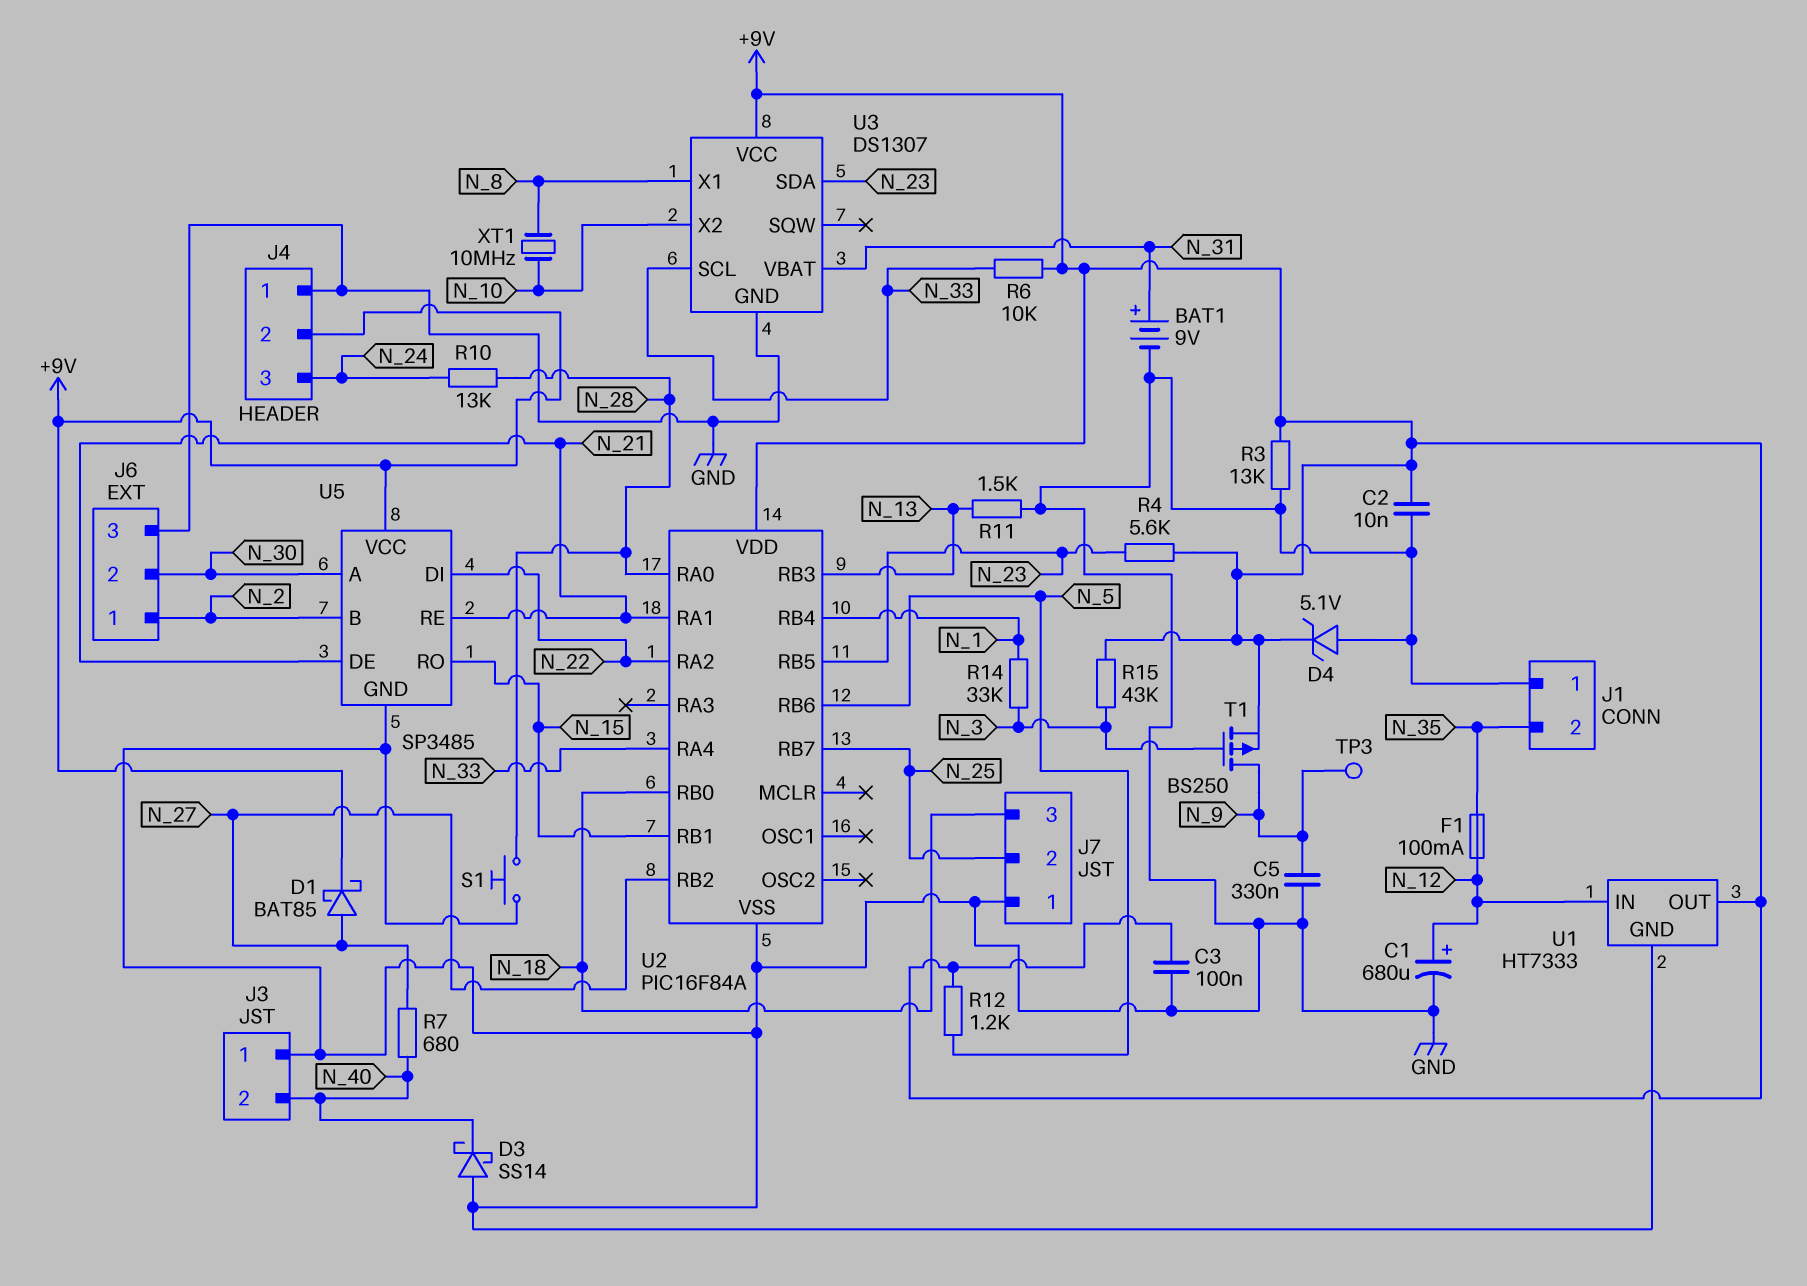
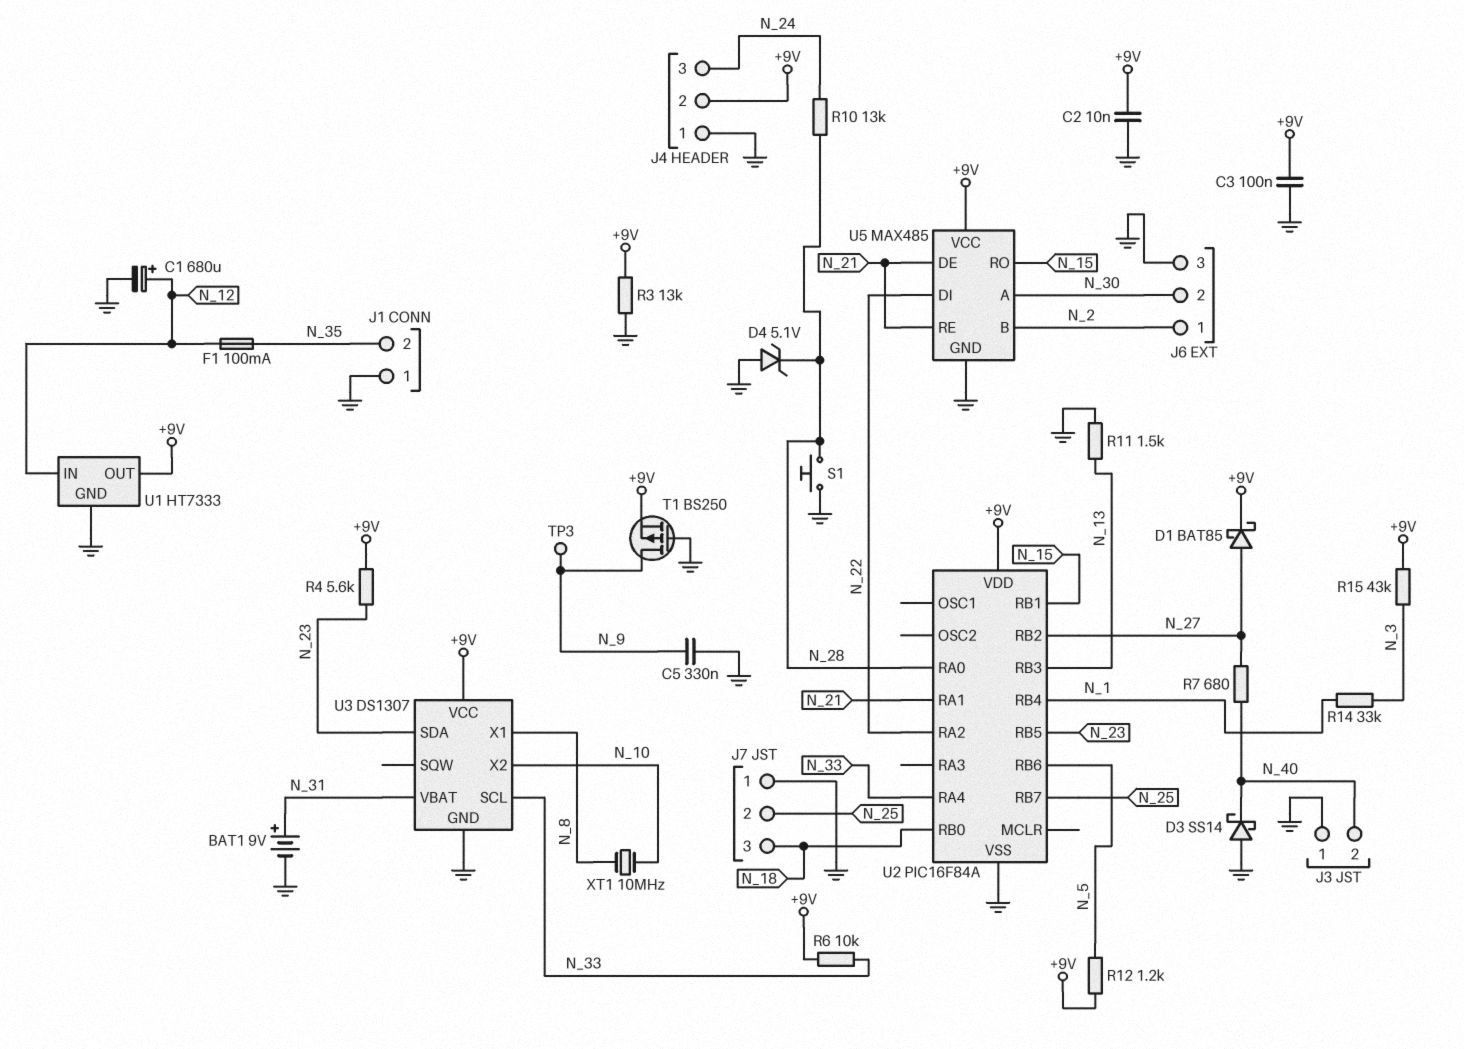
D4: zener 5.1V (A GND, K +9V) -> zener 5.1V (A GND, K N_28)
T1: PMOS BS250 (G N_3, D N_9, S +9V) -> PMOS BS250 (G GND, D N_9, S +9V)
U5: SP3485 -> MAX485

